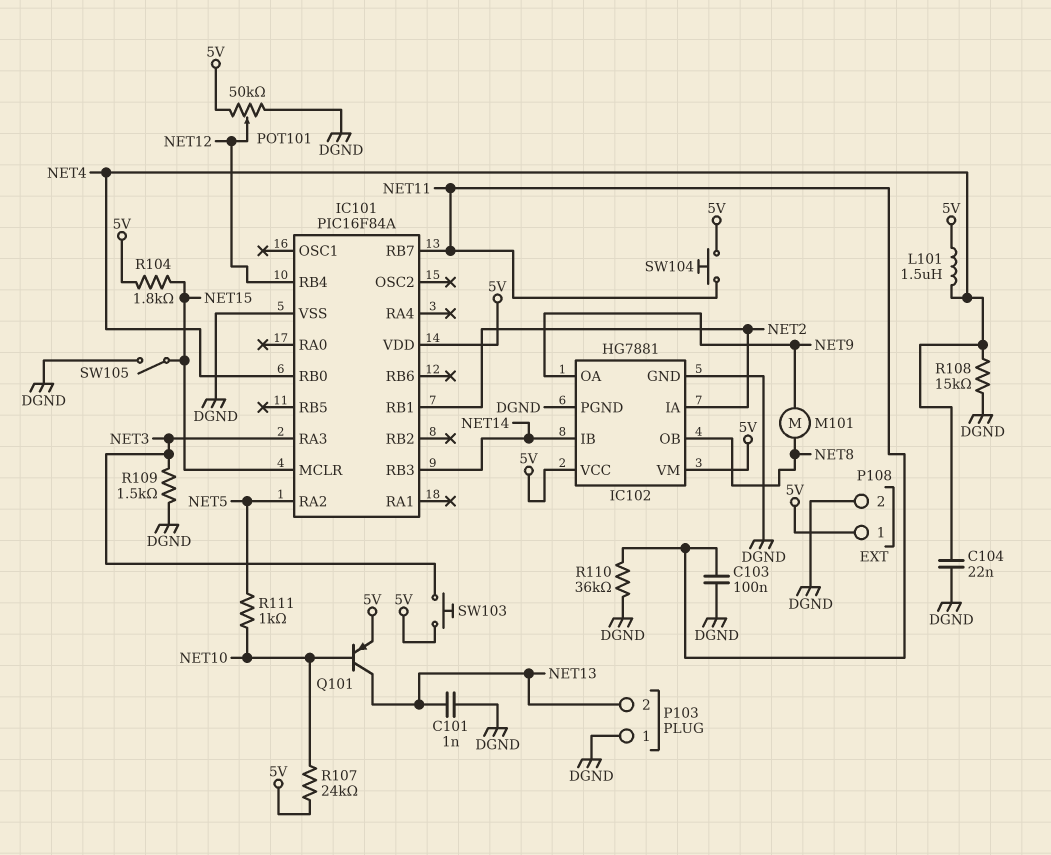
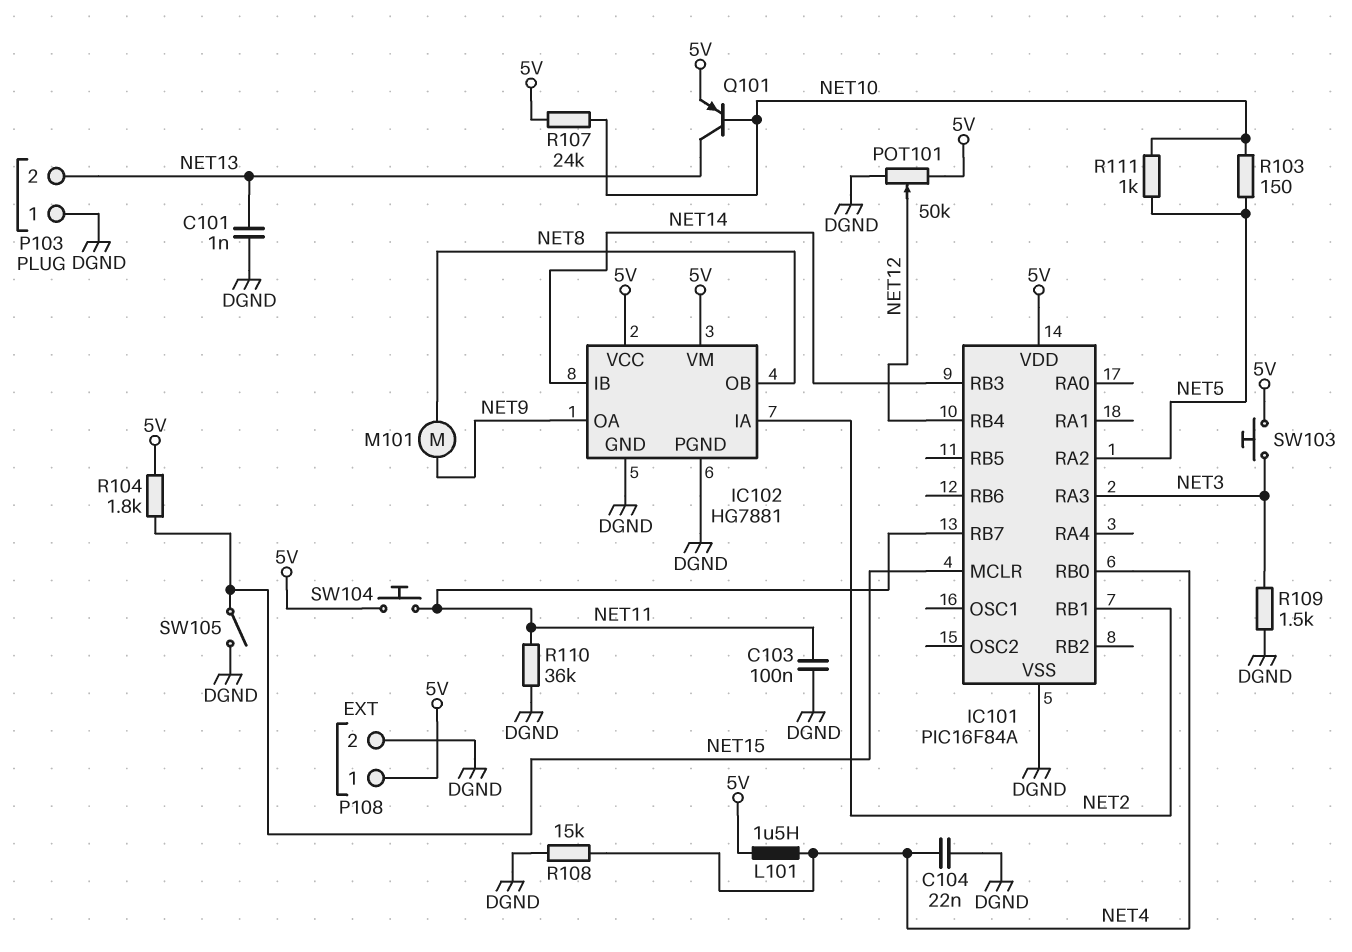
R103: none -> 150 (NET5, NET10)

